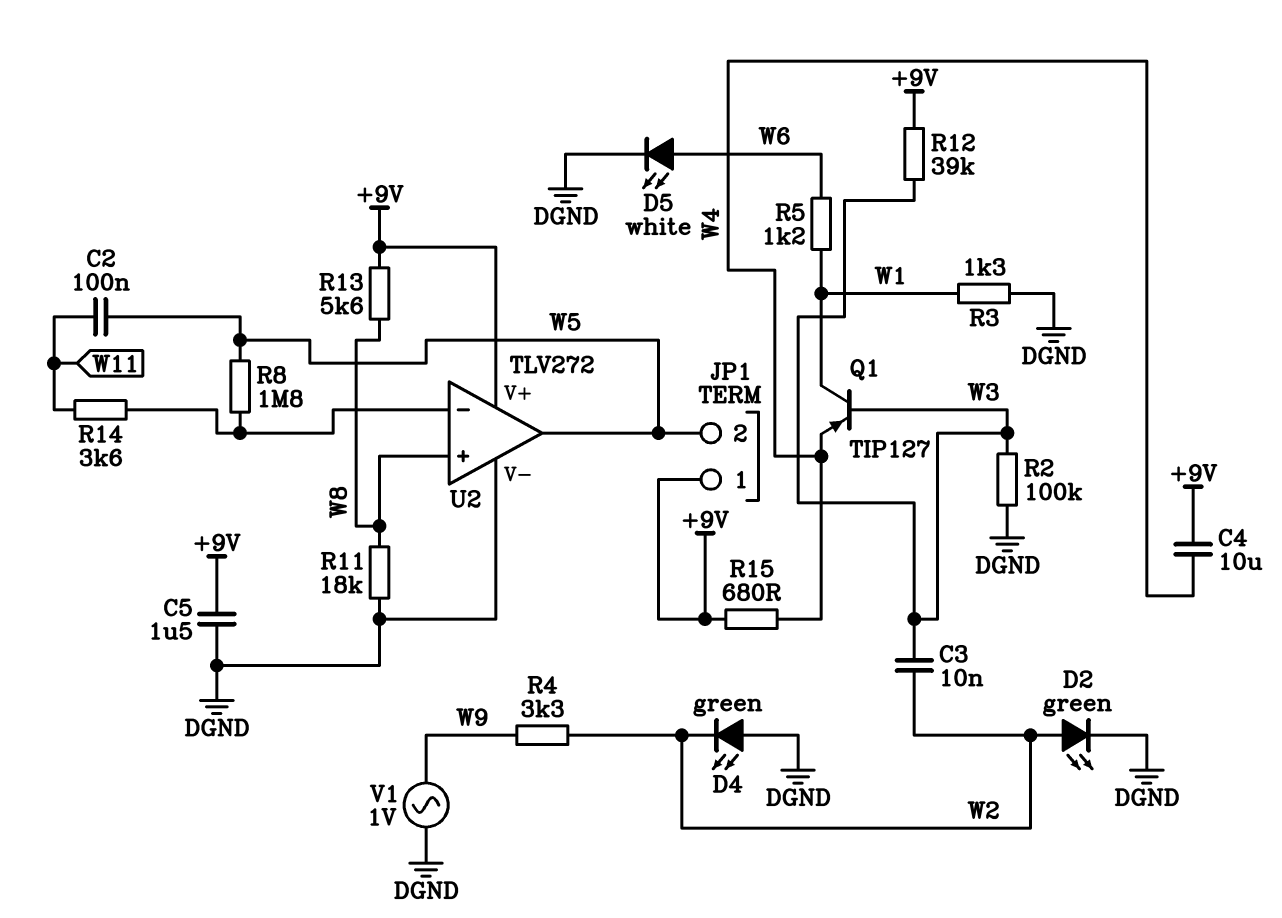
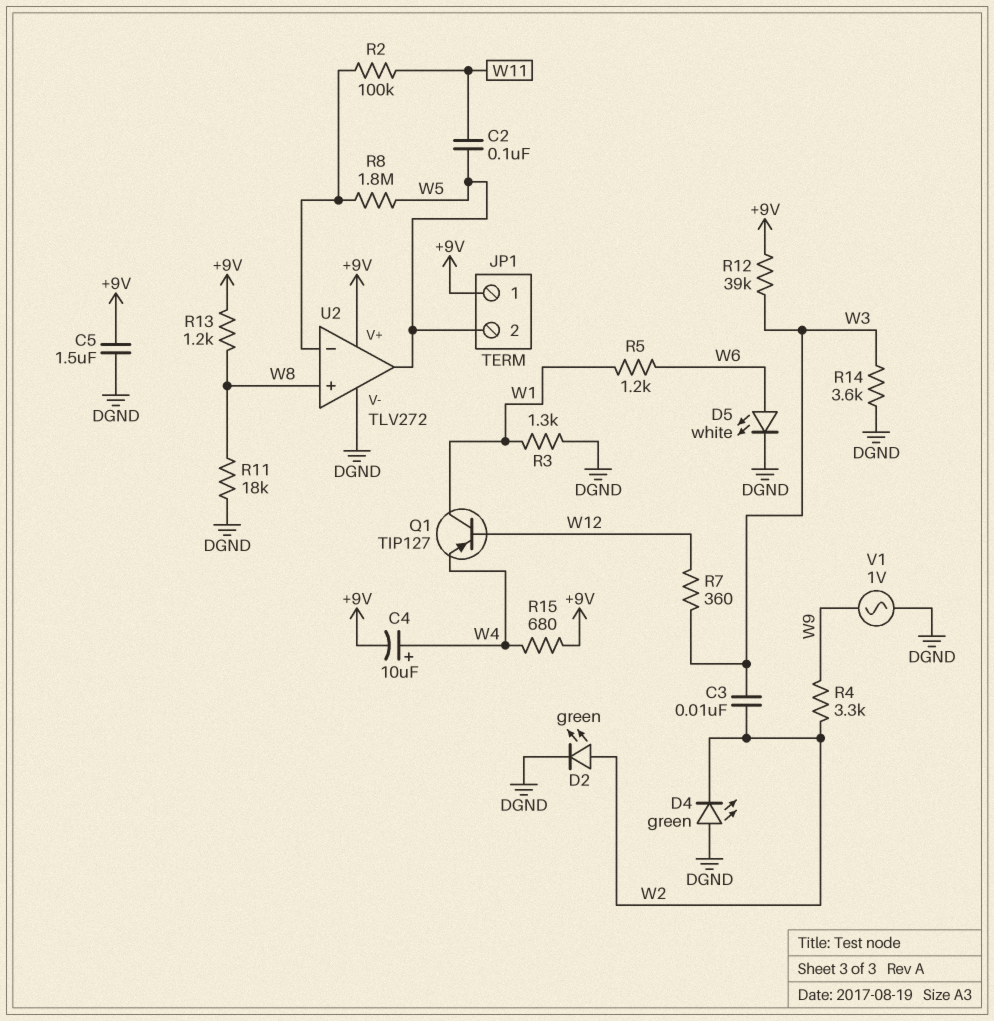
C4: 10uF (+9V, W4) -> 10uF (plus W4, minus +9V)
Q1: PNP TIP127 (B W3, C W1, E W4) -> PNP TIP127 (B W12, C W1, E W4)
R2: 100k (DGND, W3) -> 100k (U2/in-, W11)
R7: none -> 360 (W3, W12)
R13: 5.6k (+9V, W8) -> 1.2k (+9V, W8)
R14: 3.6k (U2/in-, W11) -> 3.6k (DGND, W3)

